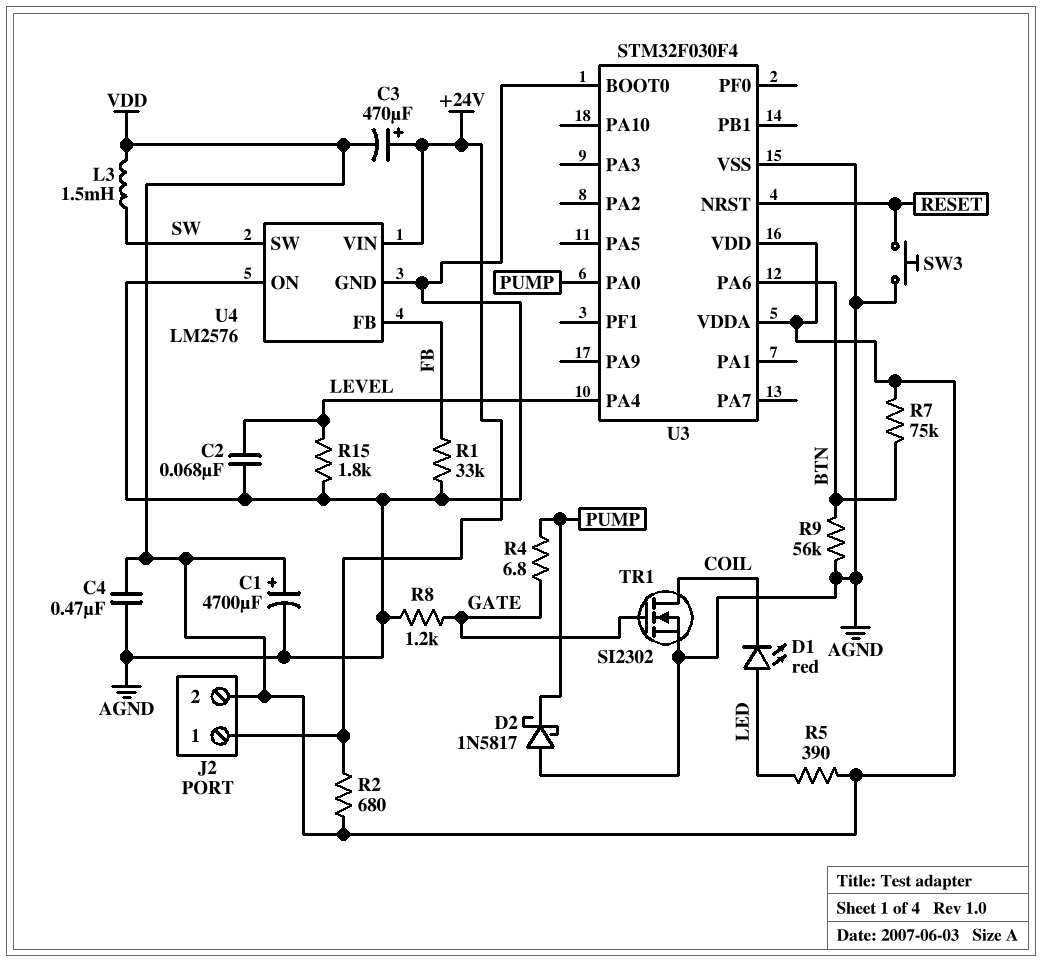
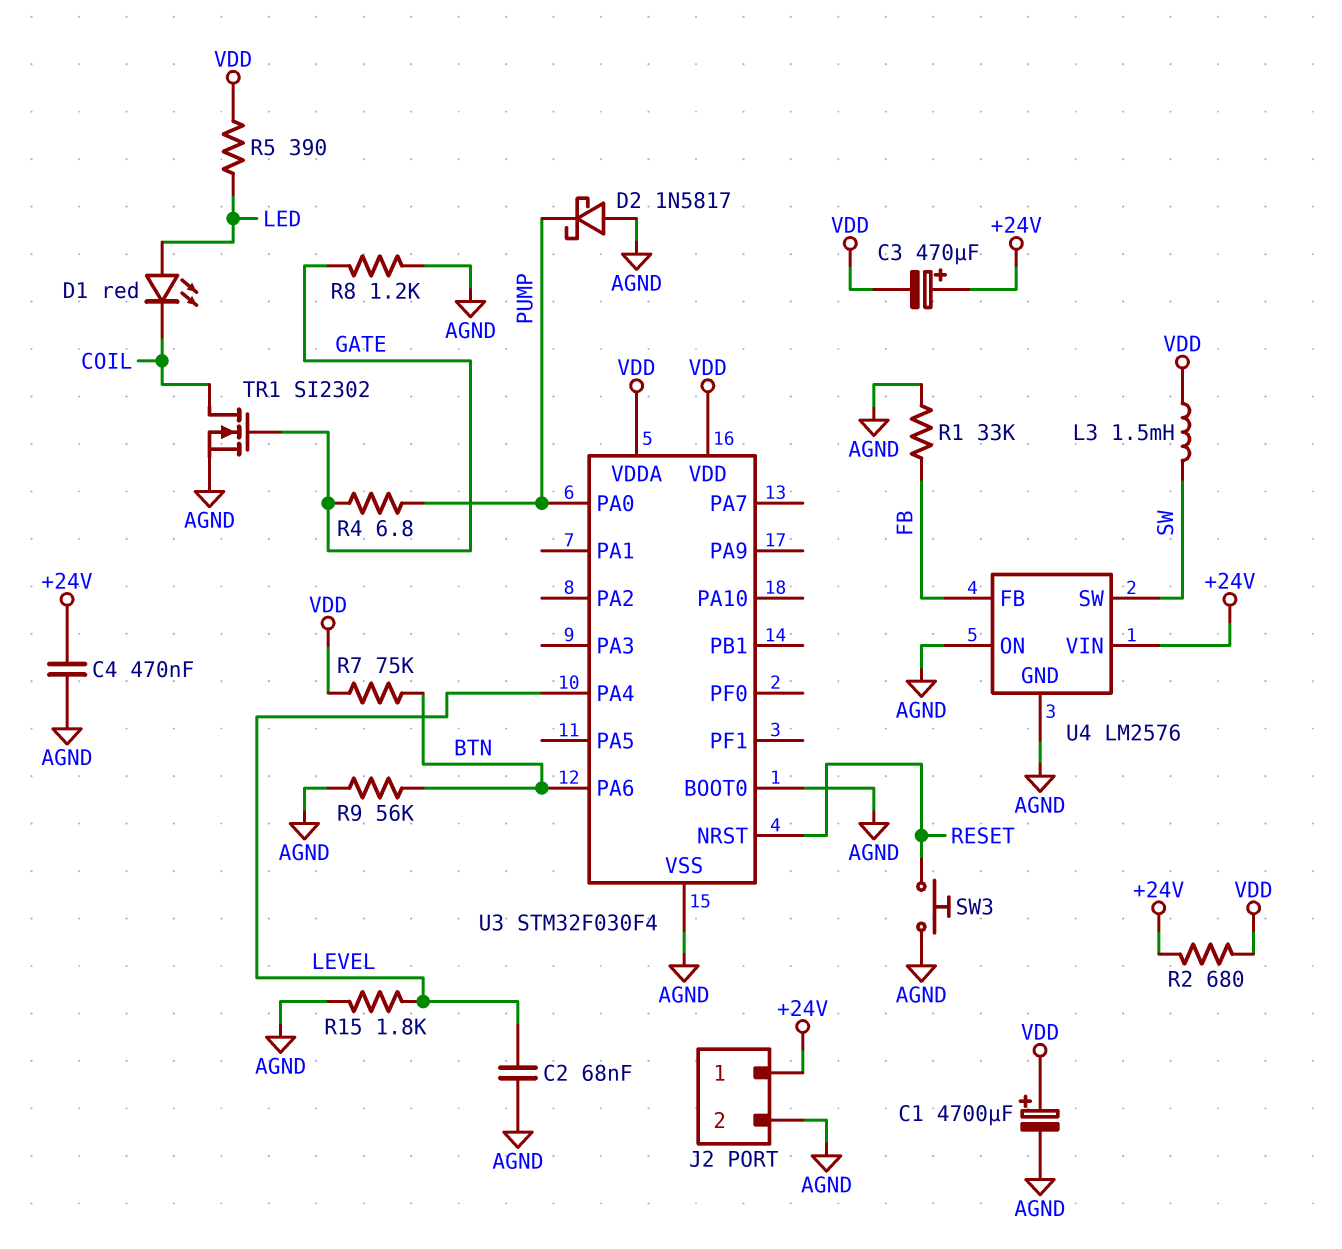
C4: 470nF (AGND, VDD) -> 470nF (+24V, AGND)
J2 pin 2: VDD -> AGND

